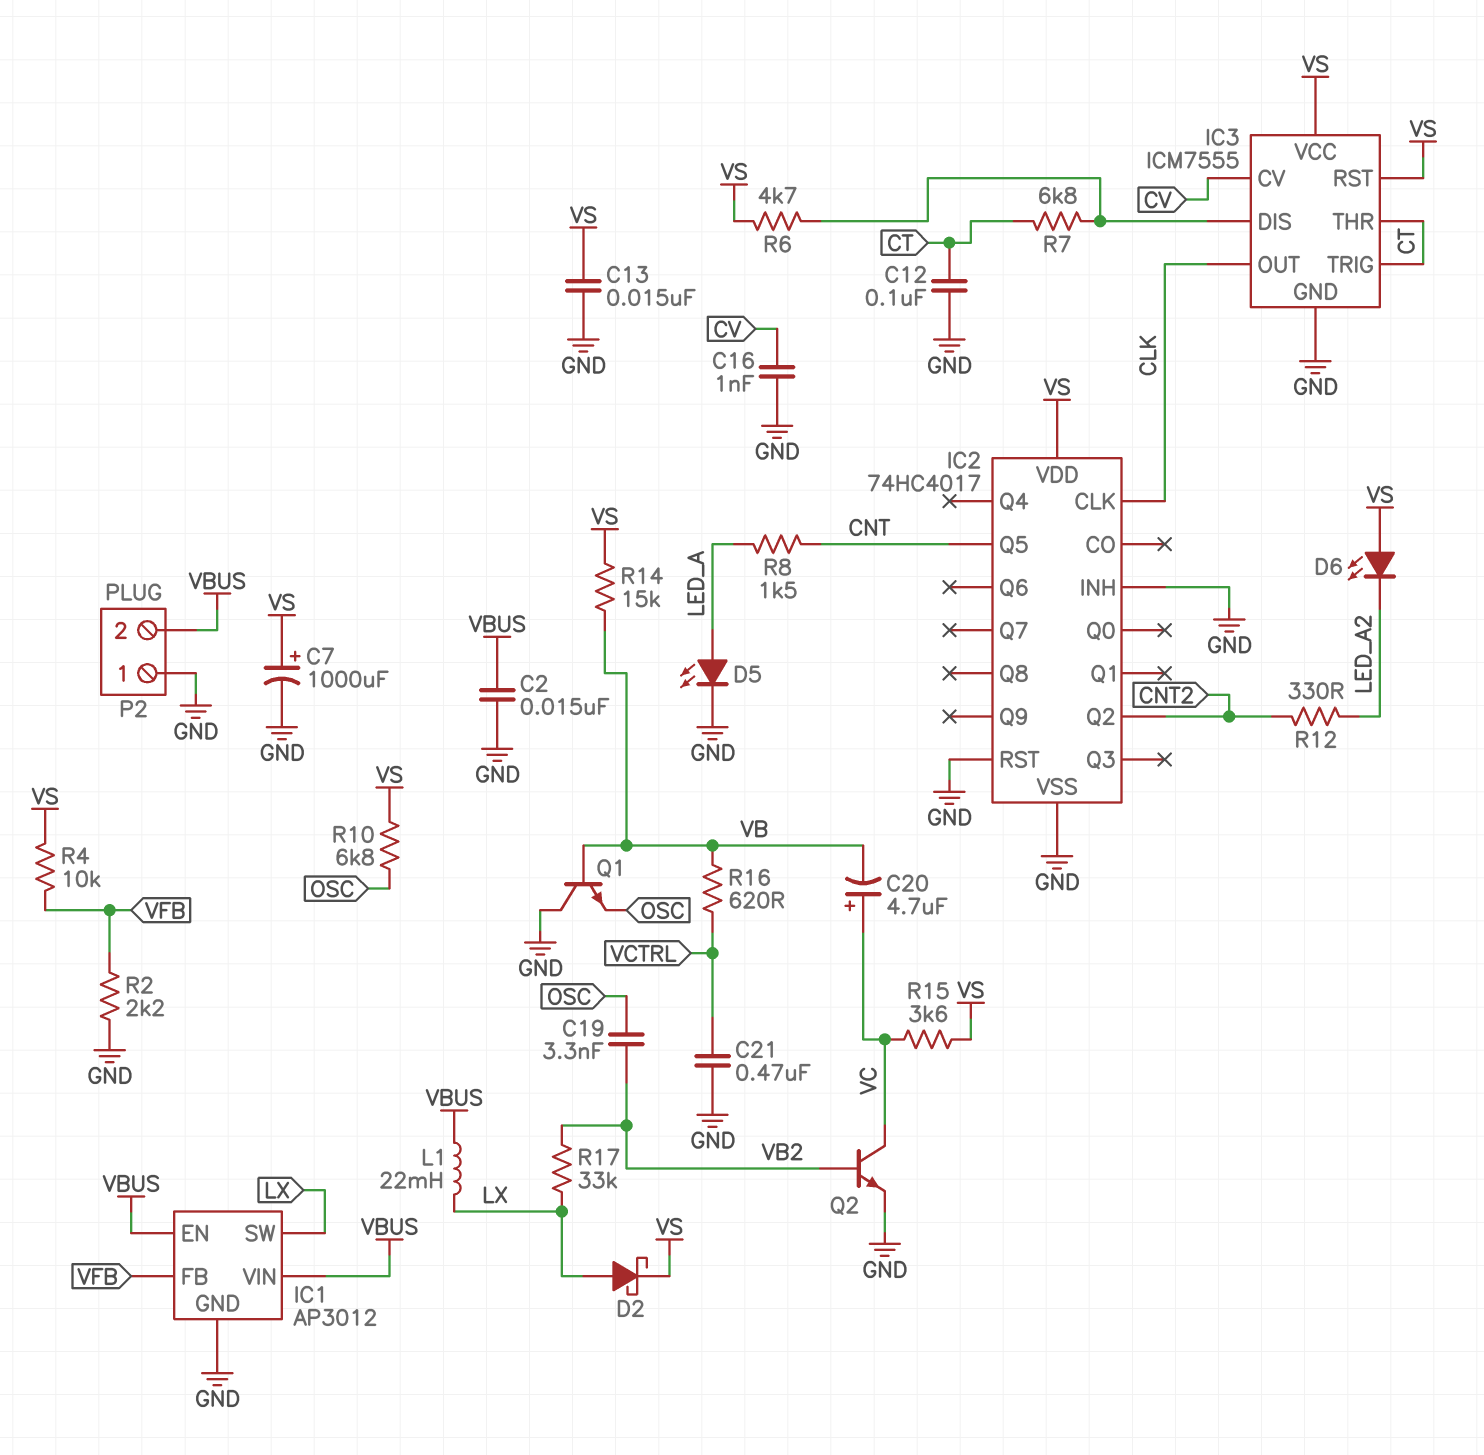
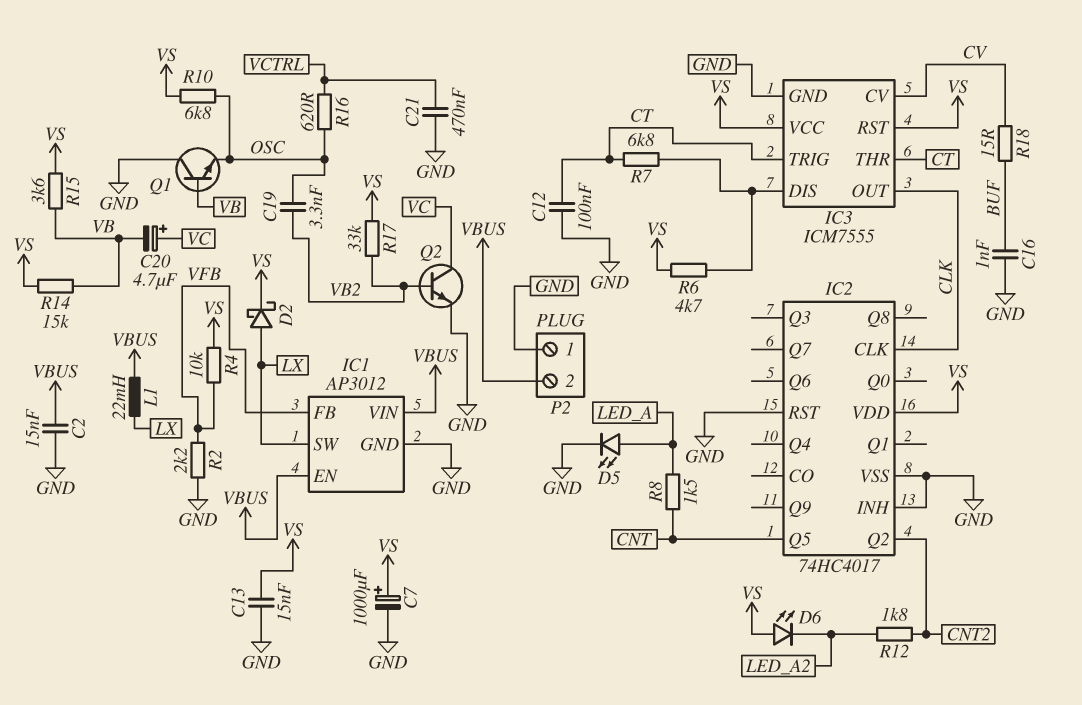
C16: 1nF (CV, GND) -> 1nF (BUF, GND)
R12: 330 (CNT2, LED_A2) -> 1.8k (CNT2, LED_A2)
R15: 3.6k (VC, VS) -> 3.6k (VB, VS)
R16: 620 (VB, VCTRL) -> 620 (OSC, VCTRL)
R17: 33k (LX, VB2) -> 33k (VB2, VS)
R18: none -> 15 (BUF, CV)

